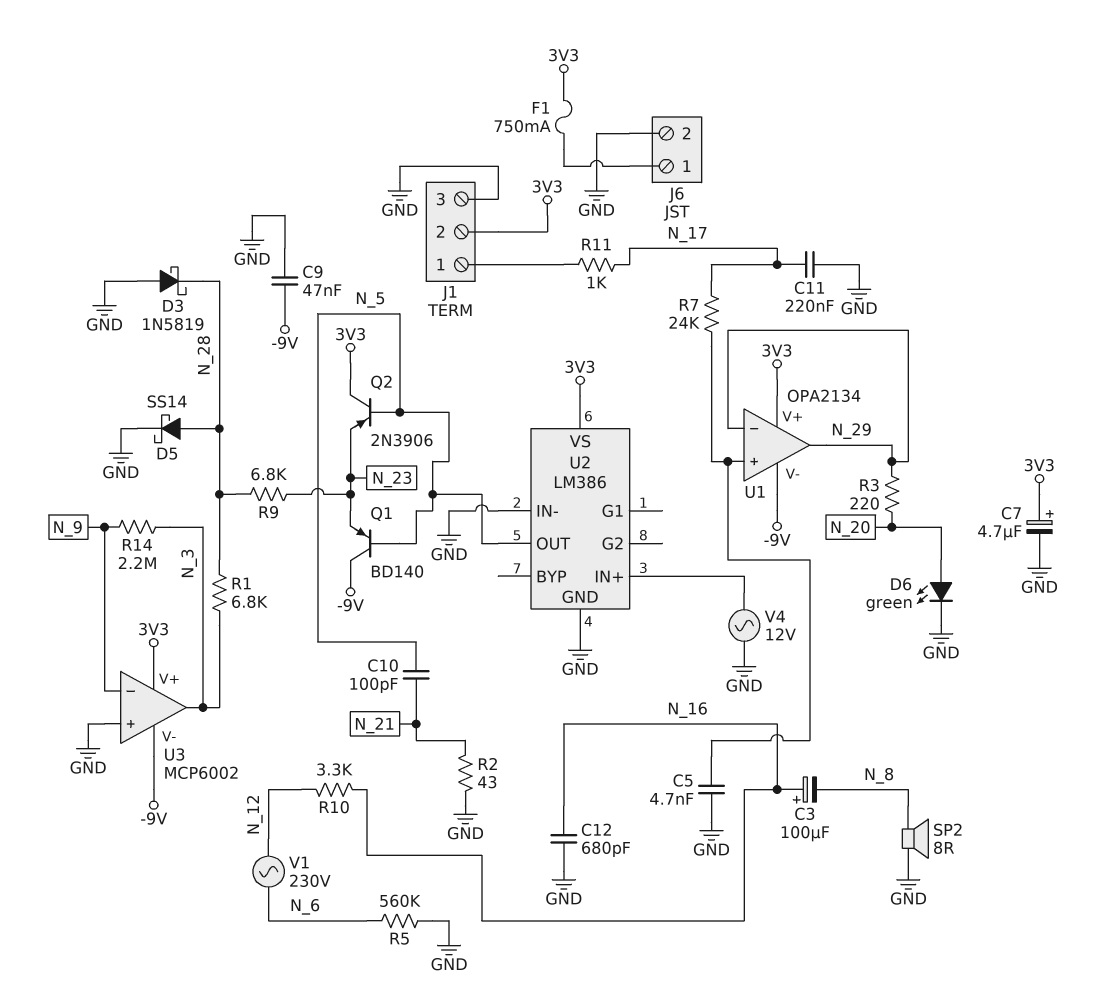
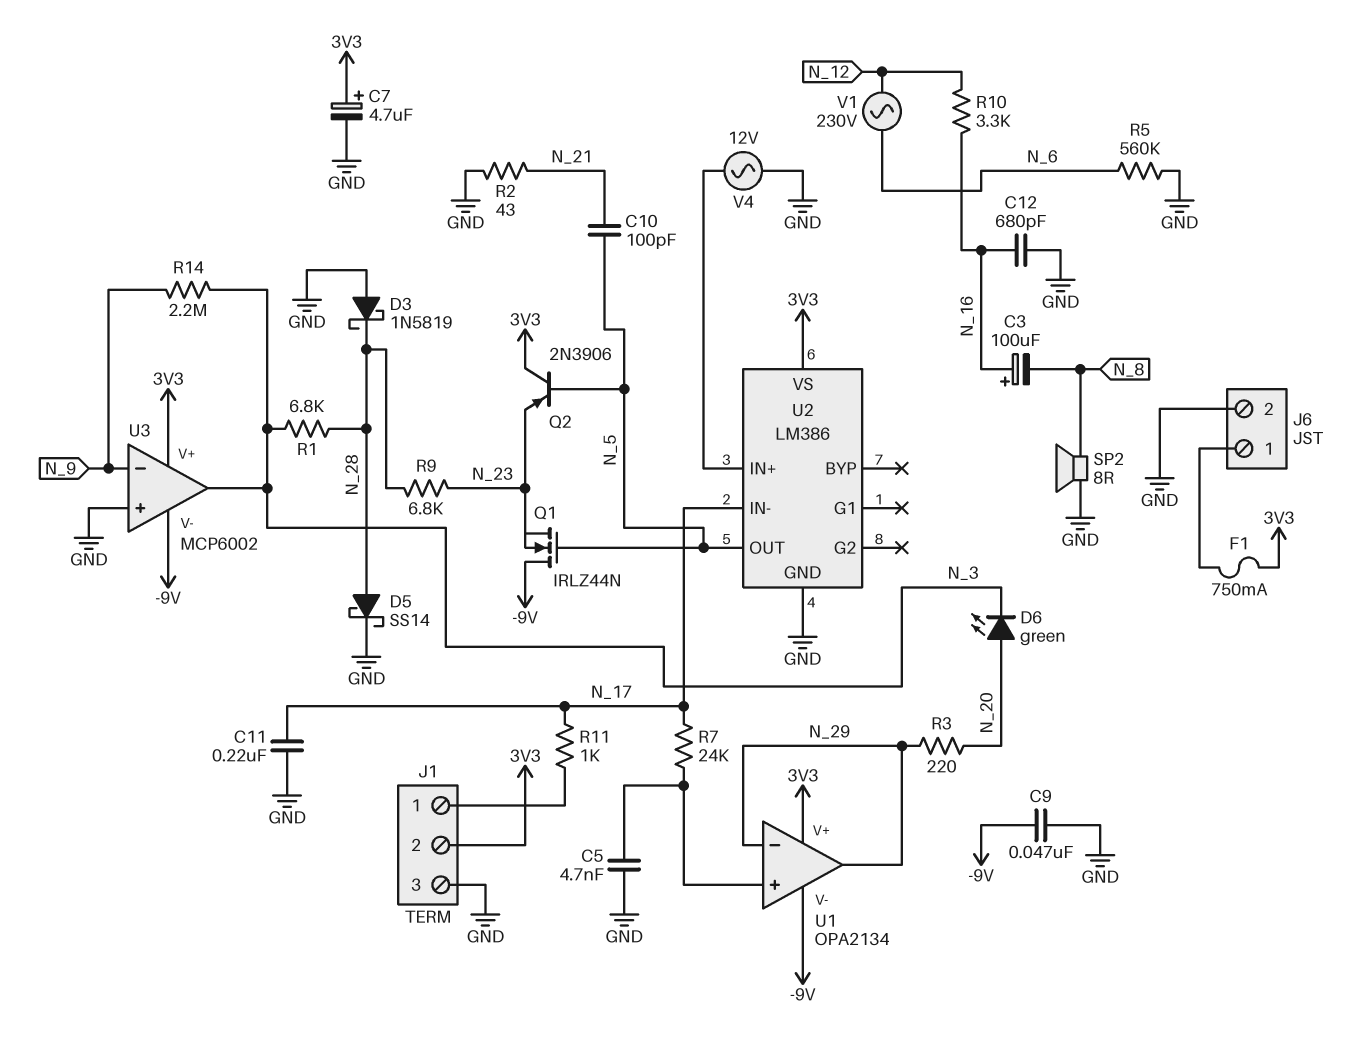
D6: LED green (A N_20, K GND) -> LED green (A N_20, K N_3)
Q1: PNP BD140 (B N_5, C -9V, E N_23) -> NMOS IRLZ44N (G N_5, D -9V, S N_23)
U2 pin IN-: GND -> N_17

